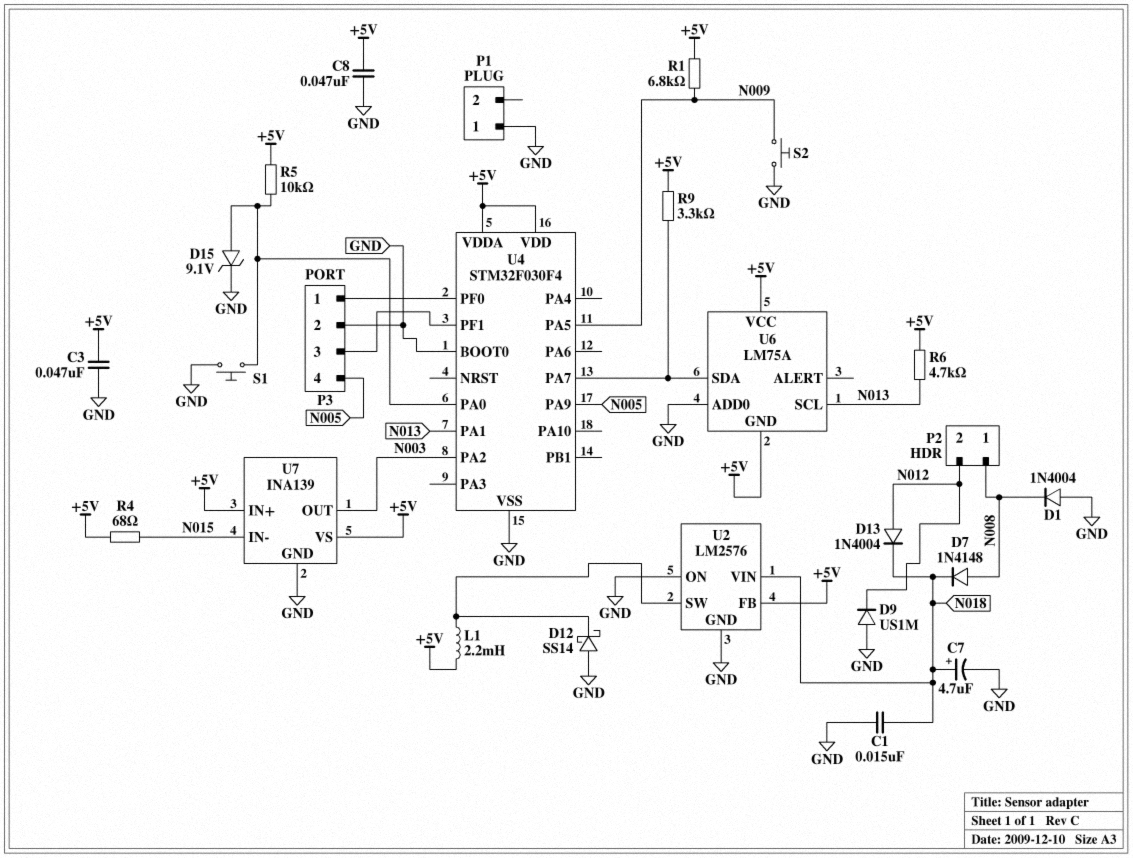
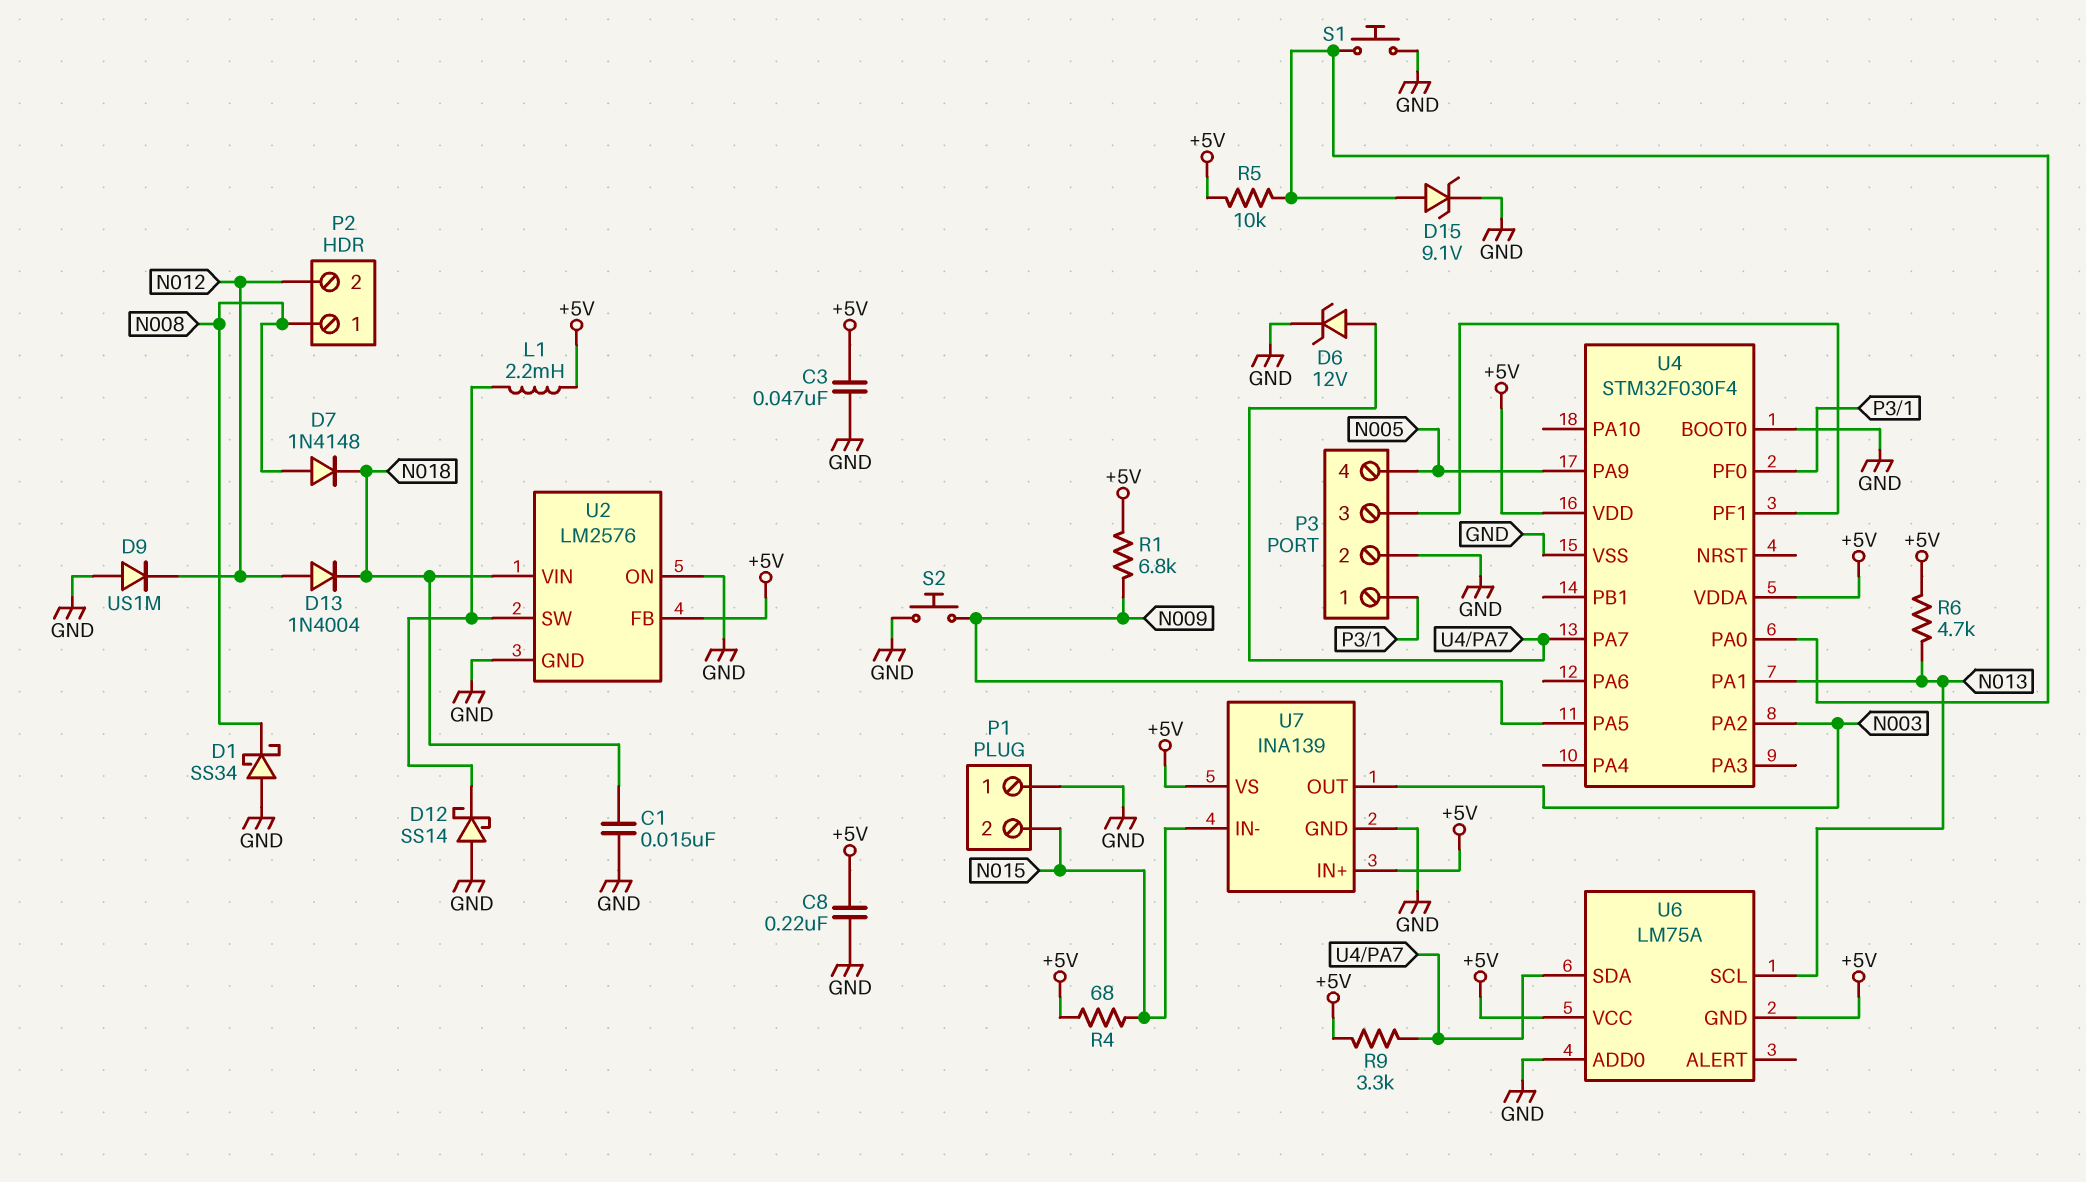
C7: 4.7uF (plus N018, minus GND) -> none
C8: 47nF (+5V, GND) -> 220nF (+5V, GND)
D1: diode 1N4004 (A GND, K N008) -> schottky SS34 (A GND, K N008)
D6: none -> zener 12V (A U4/PA7, K GND)
P1 pin 2: none -> N015

